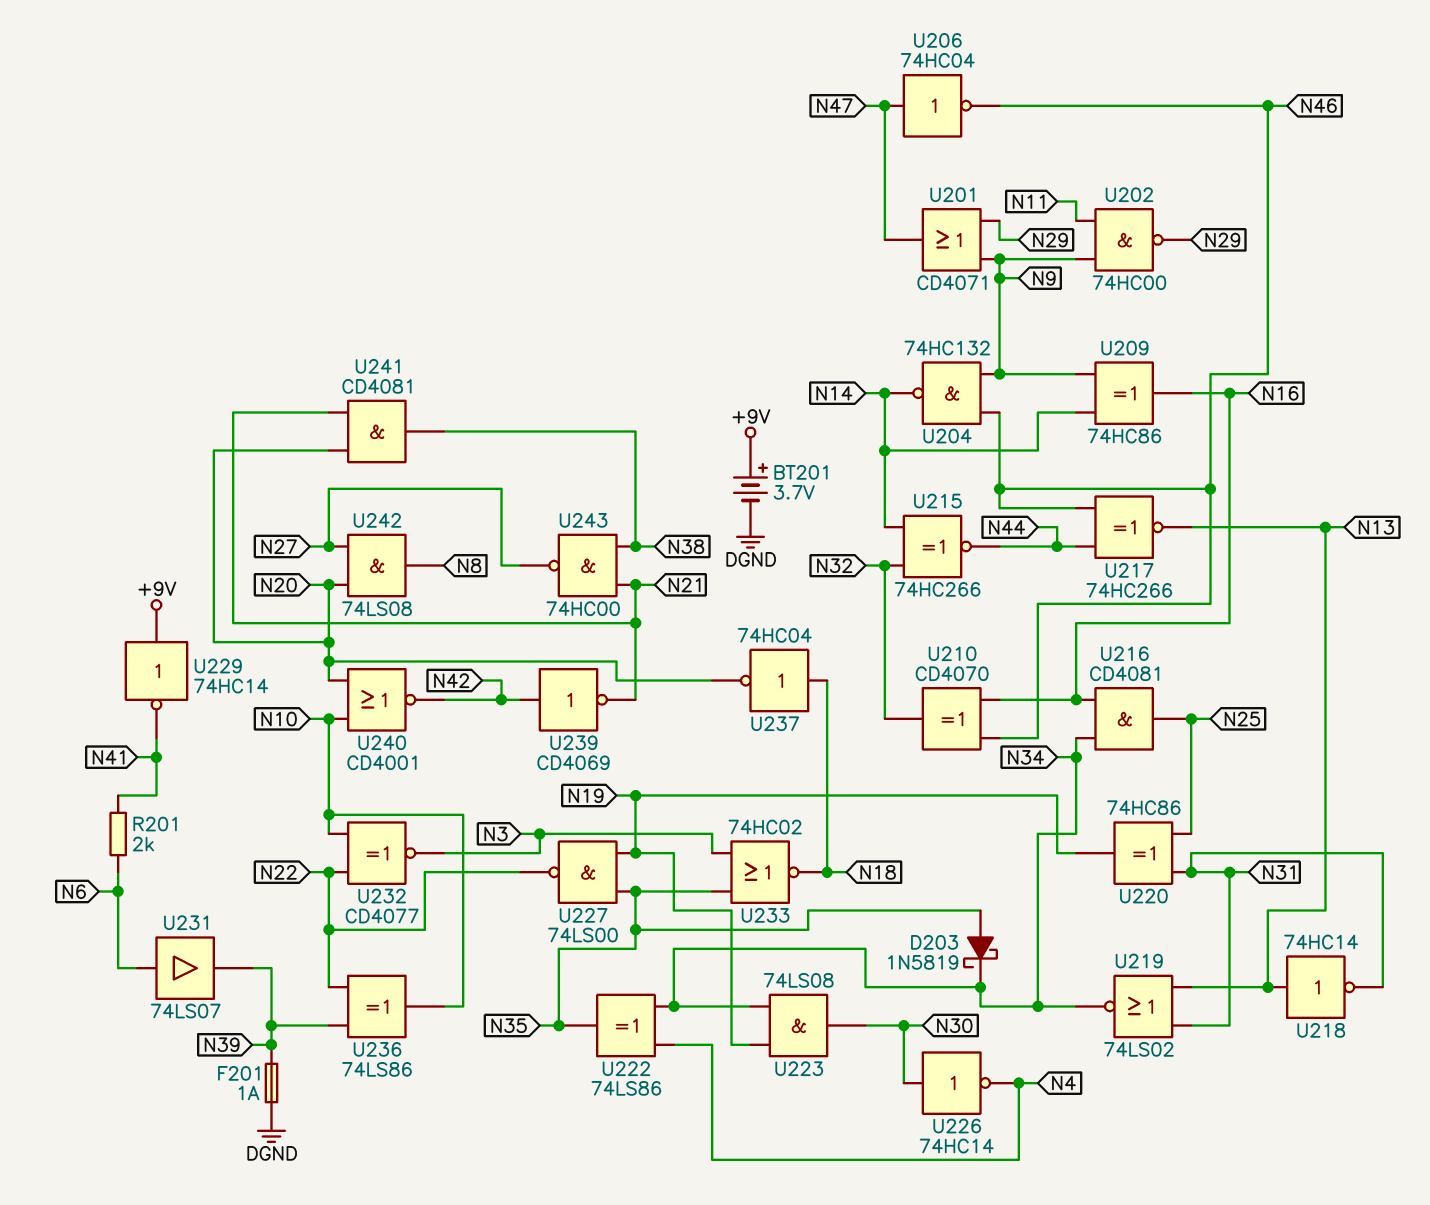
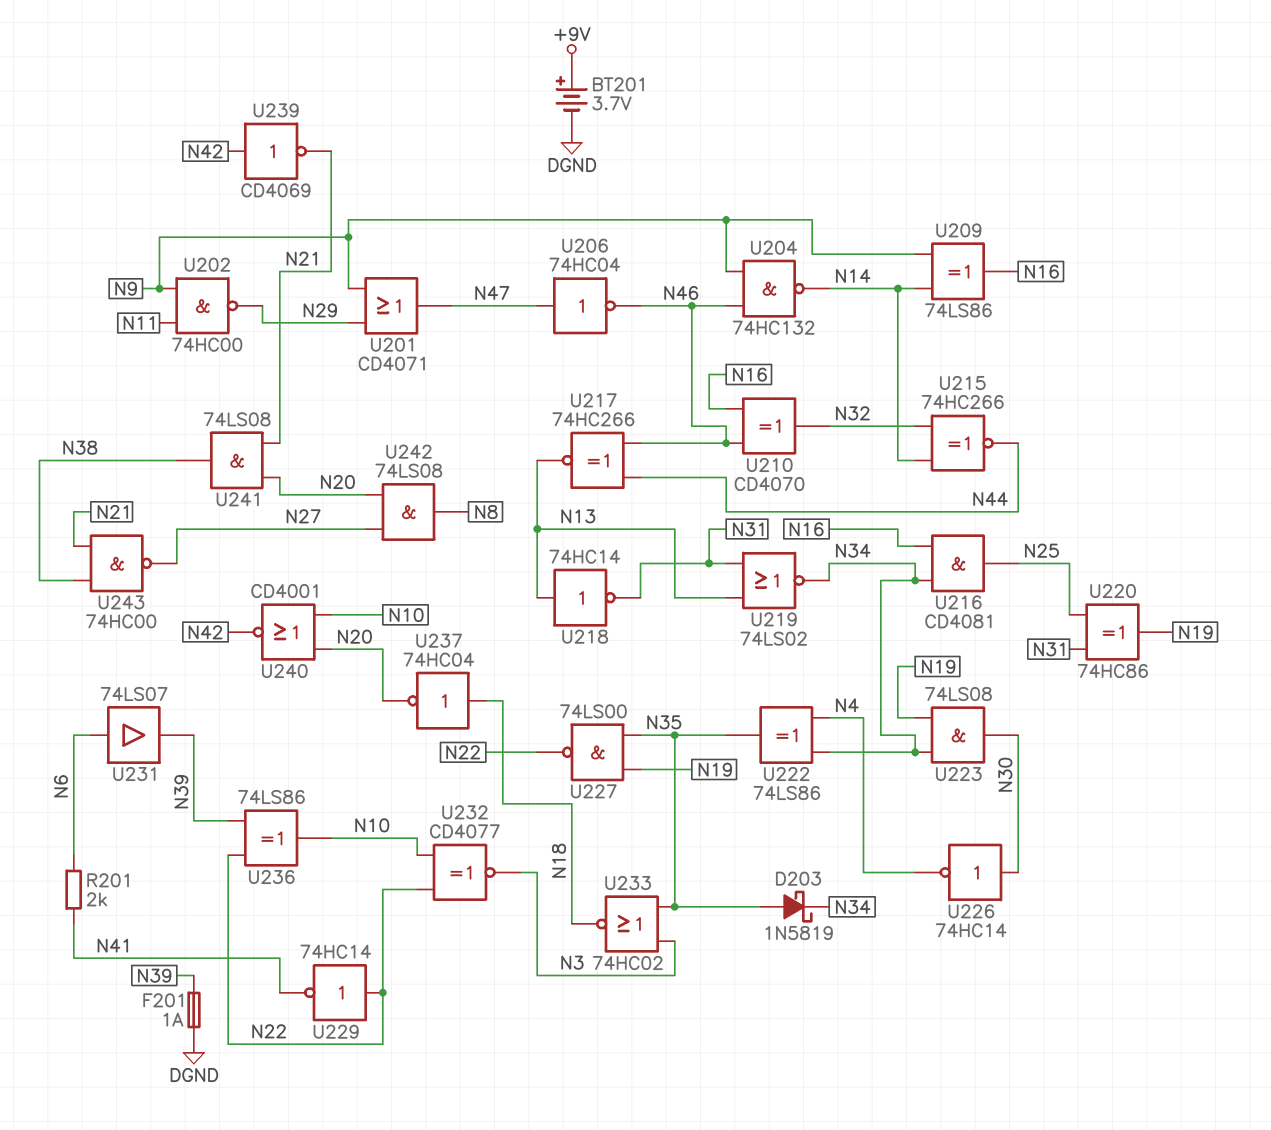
U209: XOR 74HC86 (in N9, in N14, out N16) -> XOR 74LS86 (in N9, in N14, out N16)
U229: NOT 74HC14 (in +9V, out N41) -> NOT 74HC14 (in N22, out N41)
U241: AND CD4081 (in N20, in N21, out N38) -> AND 74LS08 (in N20, in N21, out N38)

